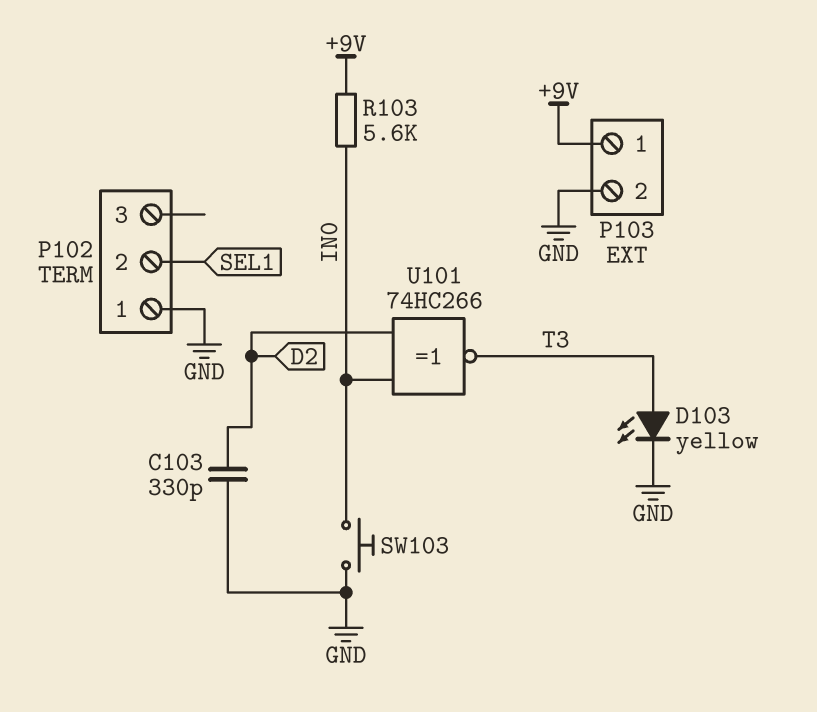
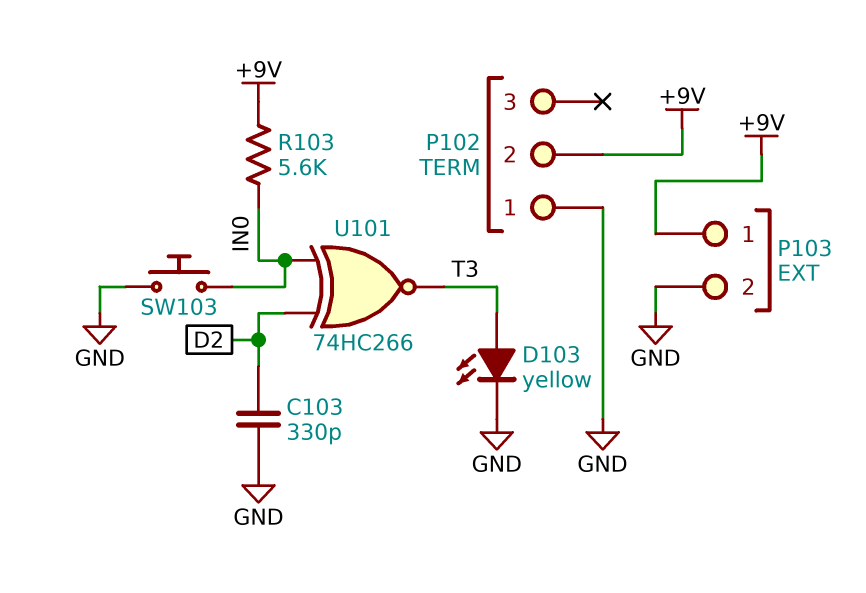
P102 pin 2: SEL1 -> +9V

